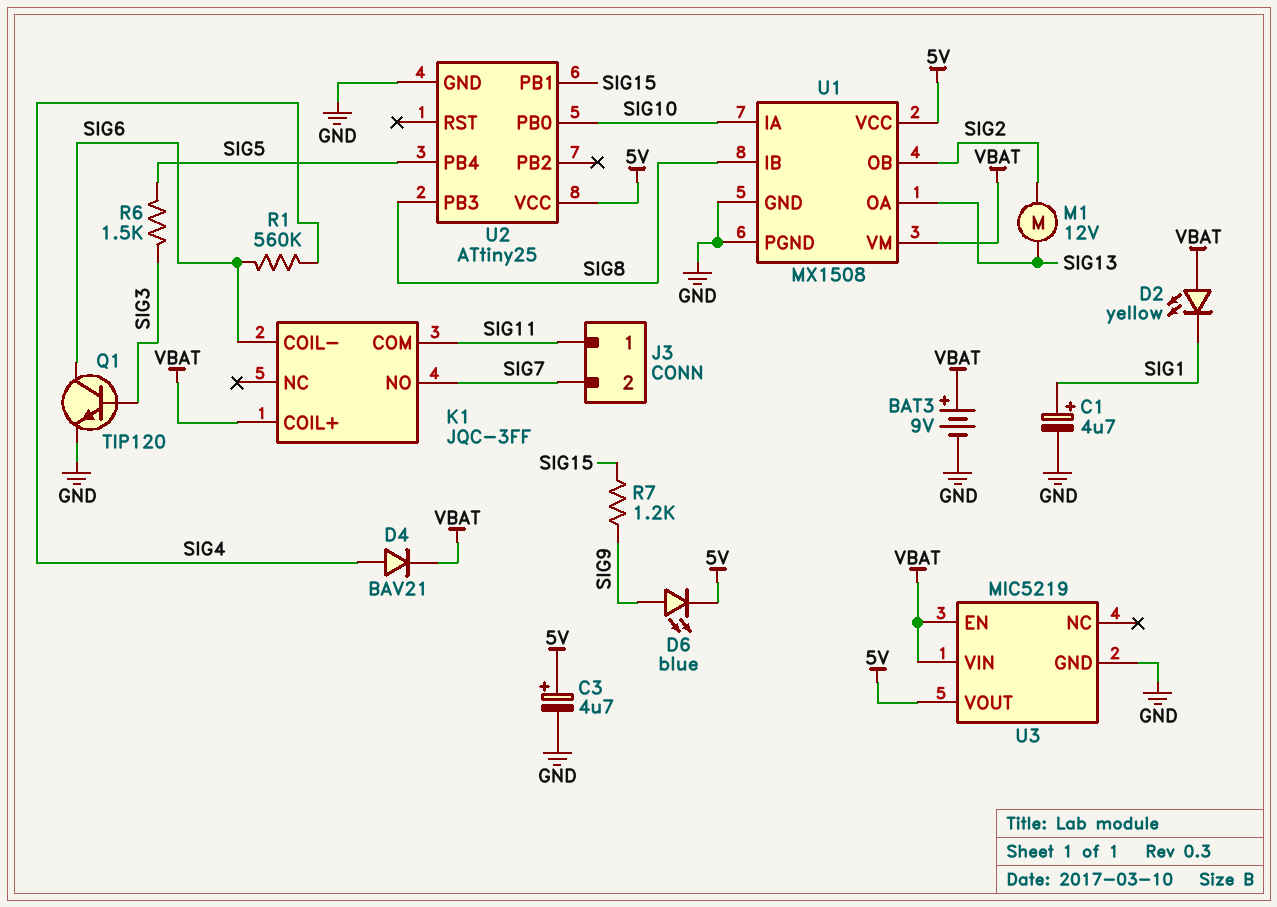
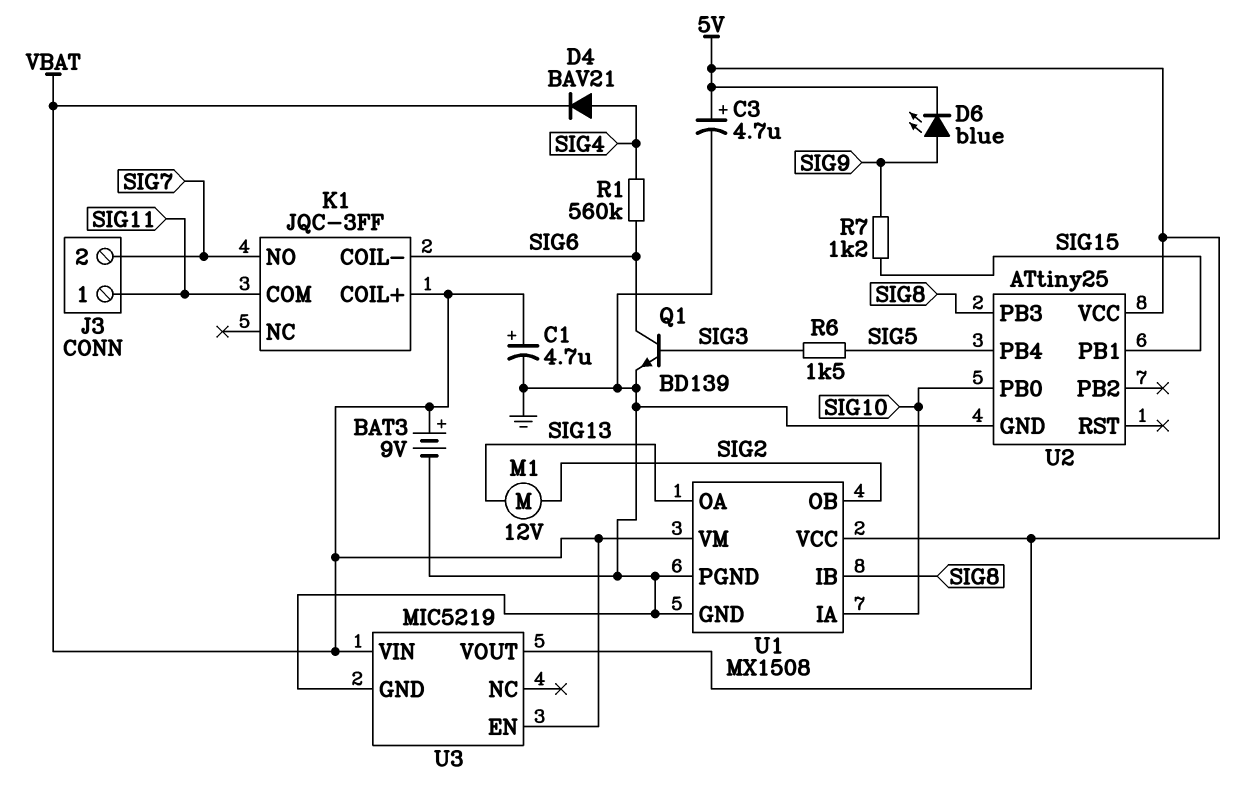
C1: 4.7uF (plus SIG1, minus GND) -> 4.7uF (plus VBAT, minus GND)
D2: LED yellow (A VBAT, K SIG1) -> none
Q1: NPN TIP120 (B SIG3, C SIG6, E GND) -> NPN BD139 (B SIG3, C SIG6, E GND)

